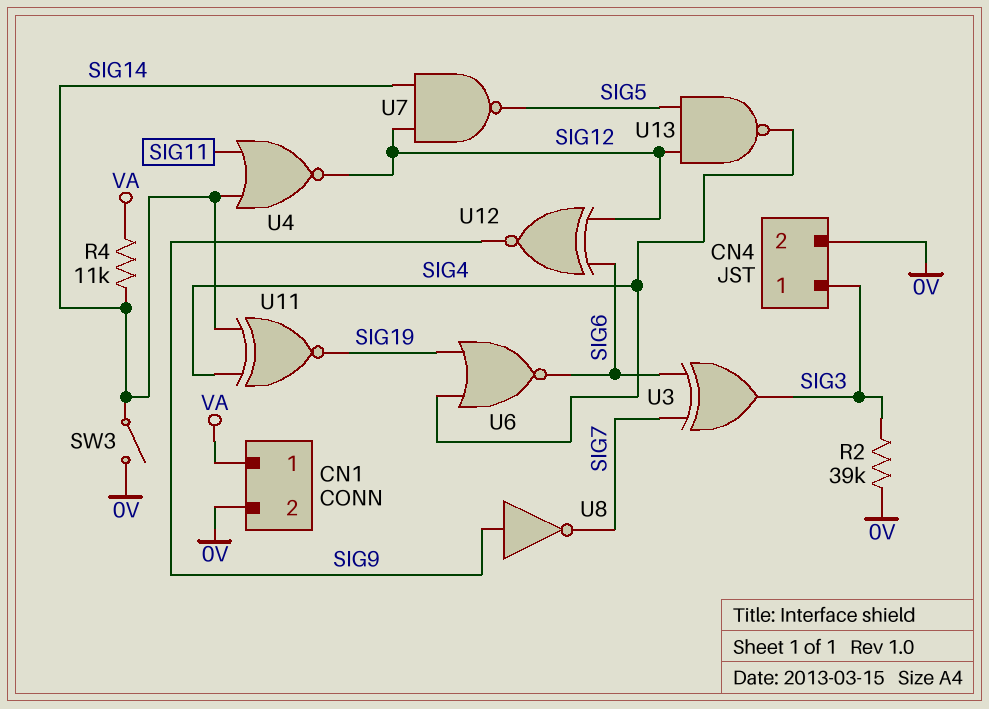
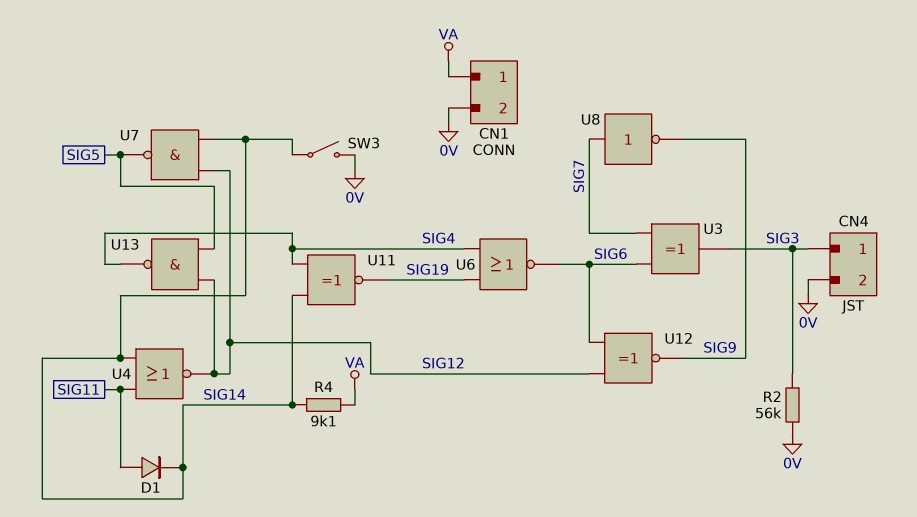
D1: none -> diode (A SIG11, K SIG14)
R2: 39k (0V, SIG3) -> 56k (0V, SIG3)
R4: 11k (SIG14, VA) -> 9.1k (SIG14, VA)
U8: NOT (in SIG9, out SIG7) -> NOT (in SIG7, out SIG9)

